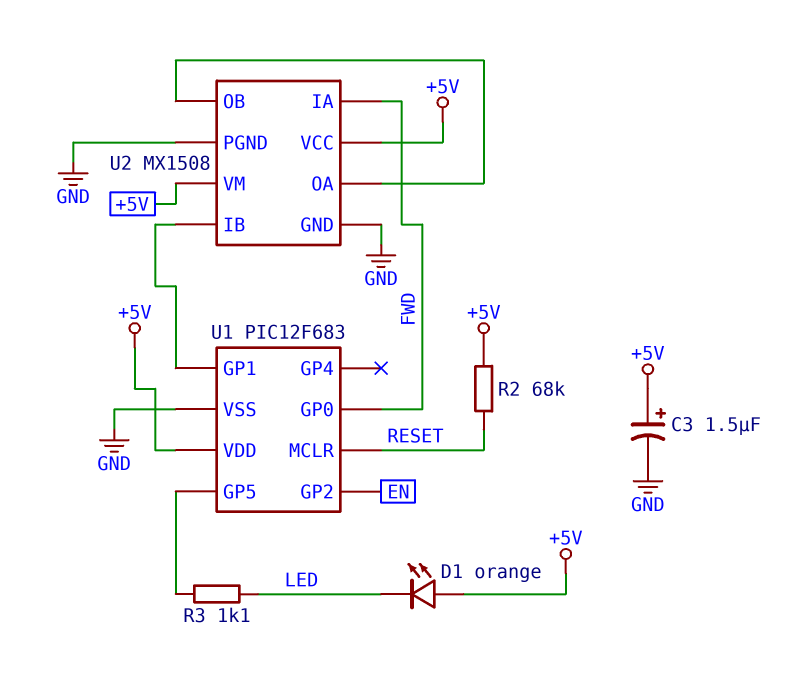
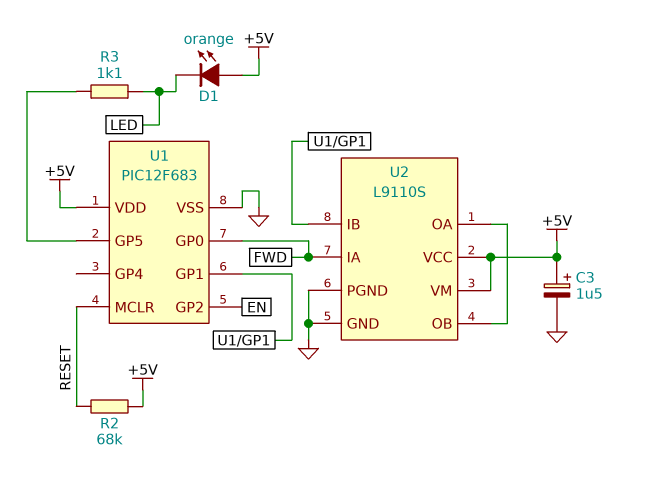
U2: MX1508 -> L9110S

